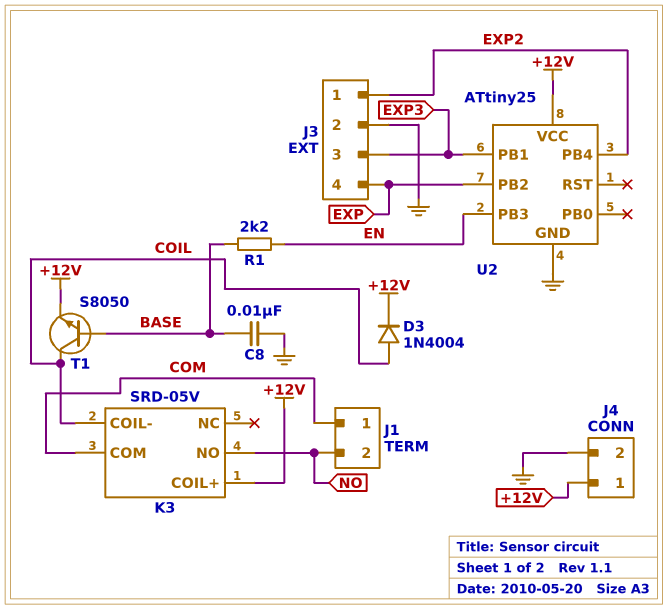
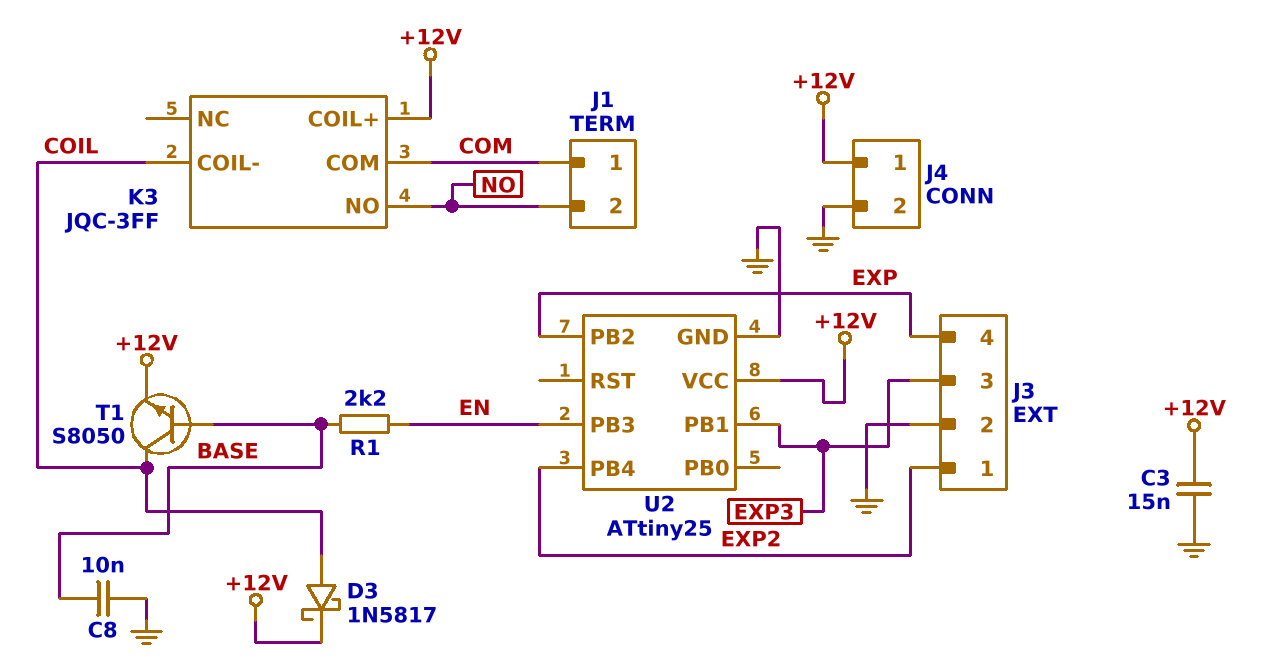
C3: none -> 15nF (+12V, GND)
D3: diode 1N4004 (A COIL, K +12V) -> schottky 1N5817 (A COIL, K +12V)
K3: SRD-05V -> JQC-3FF

